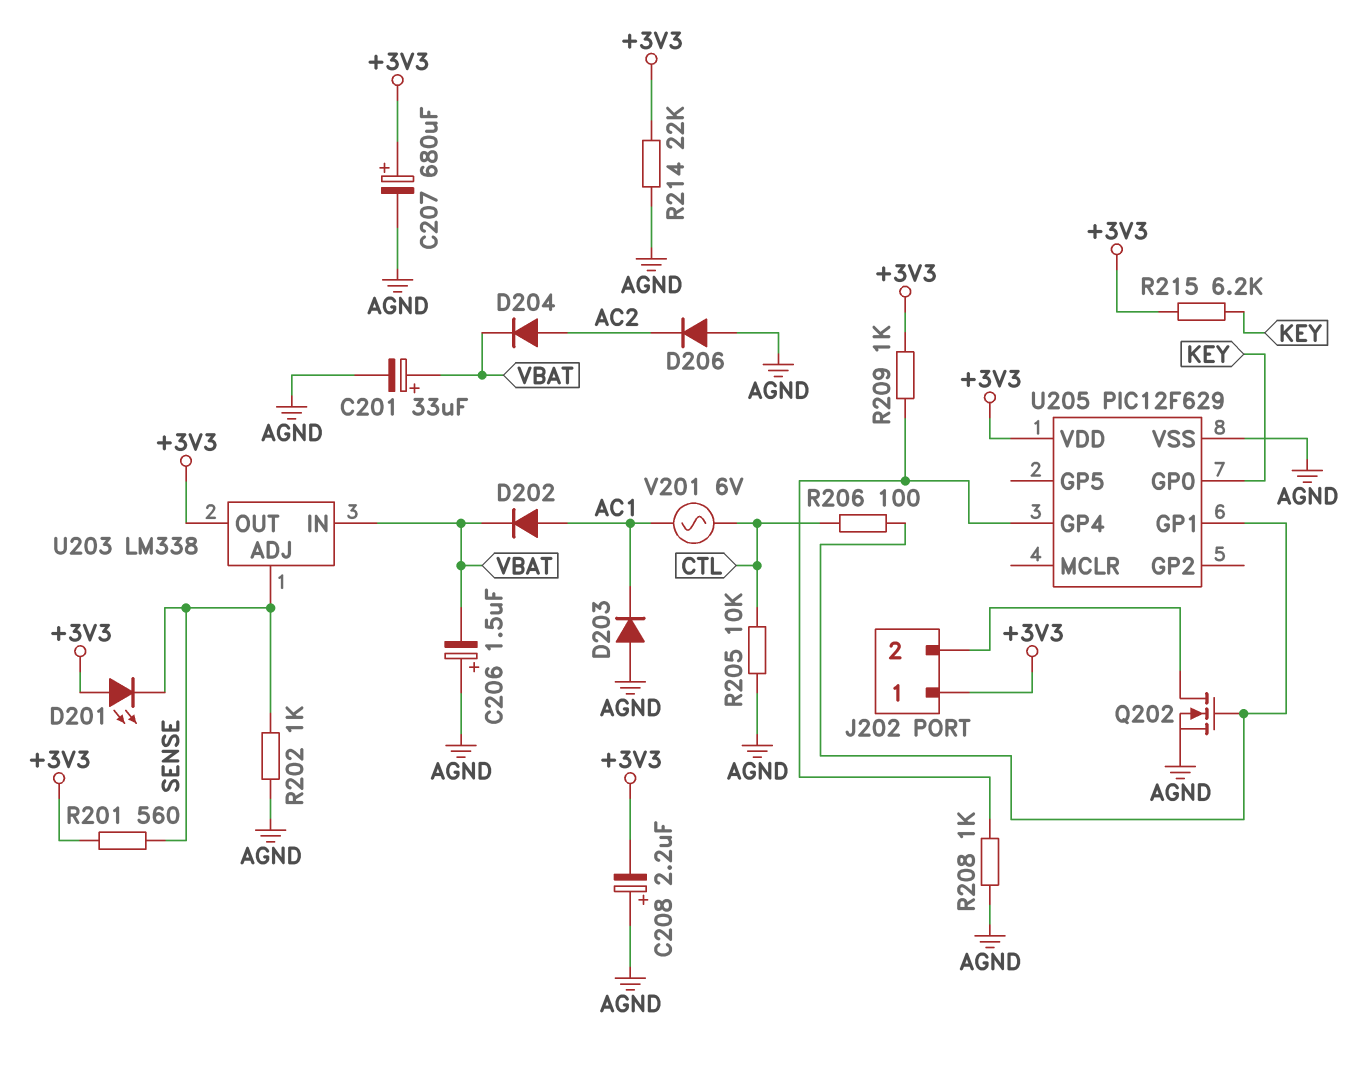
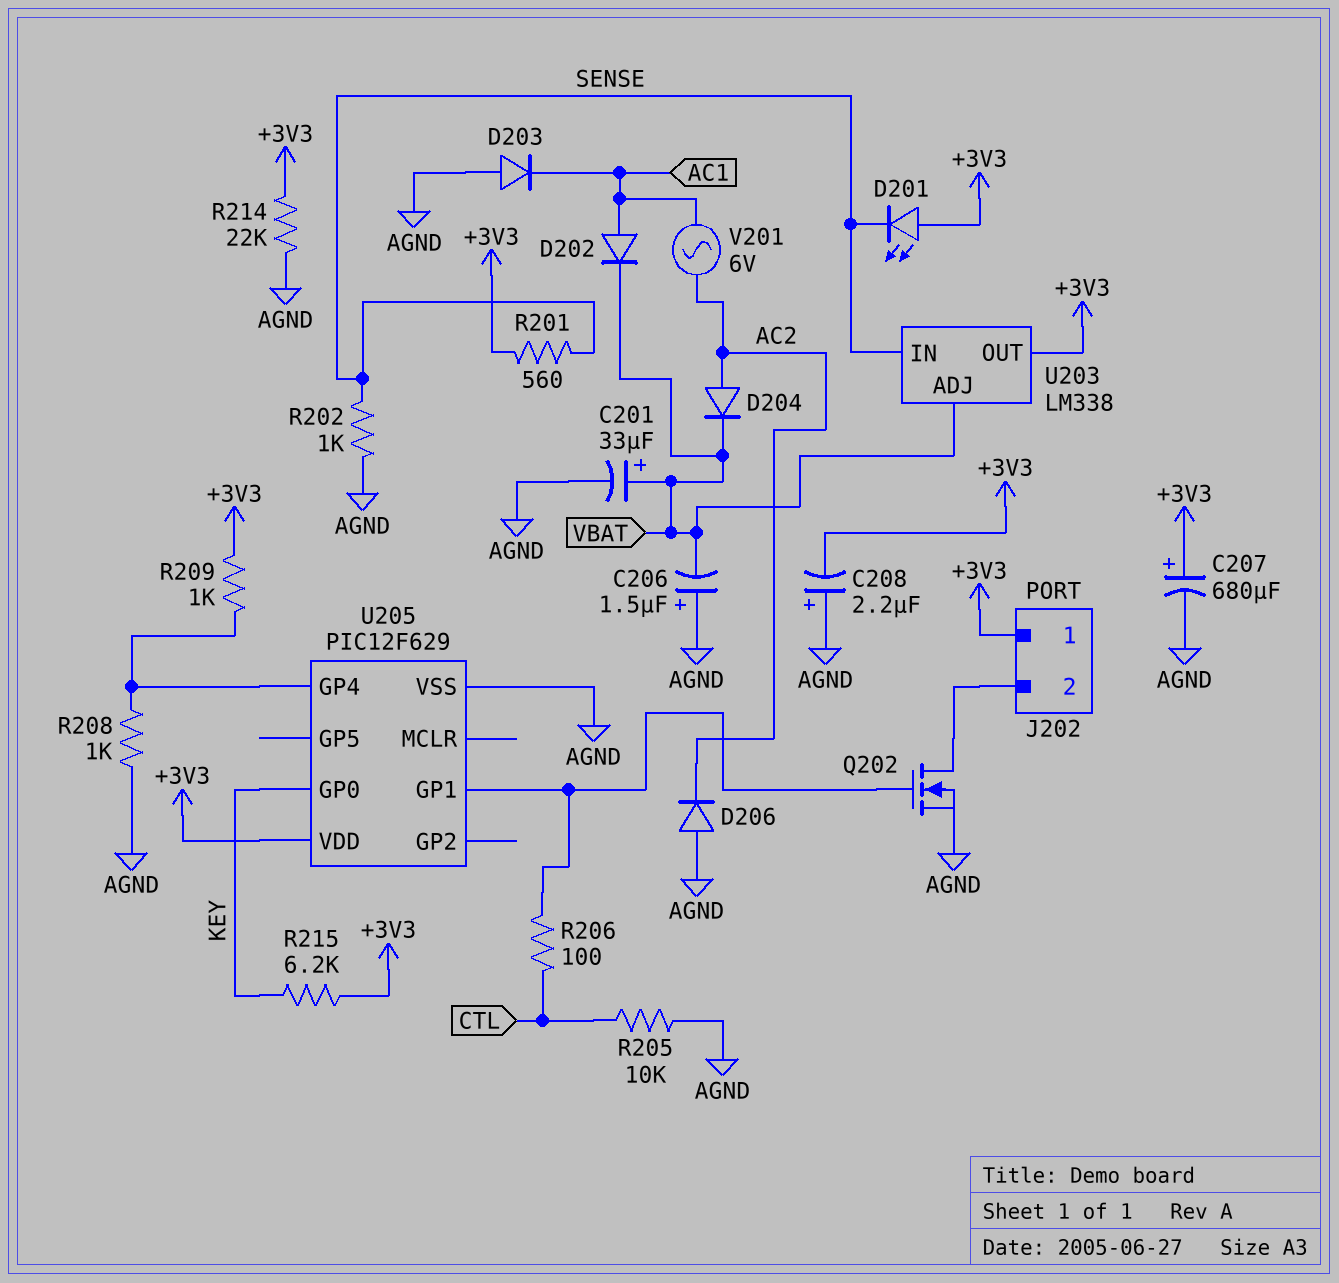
U203 pin ADJ: SENSE -> VBAT
U203 pin IN: VBAT -> SENSE
V201: AC 6V (AC1, CTL) -> AC 6V (AC1, AC2)

